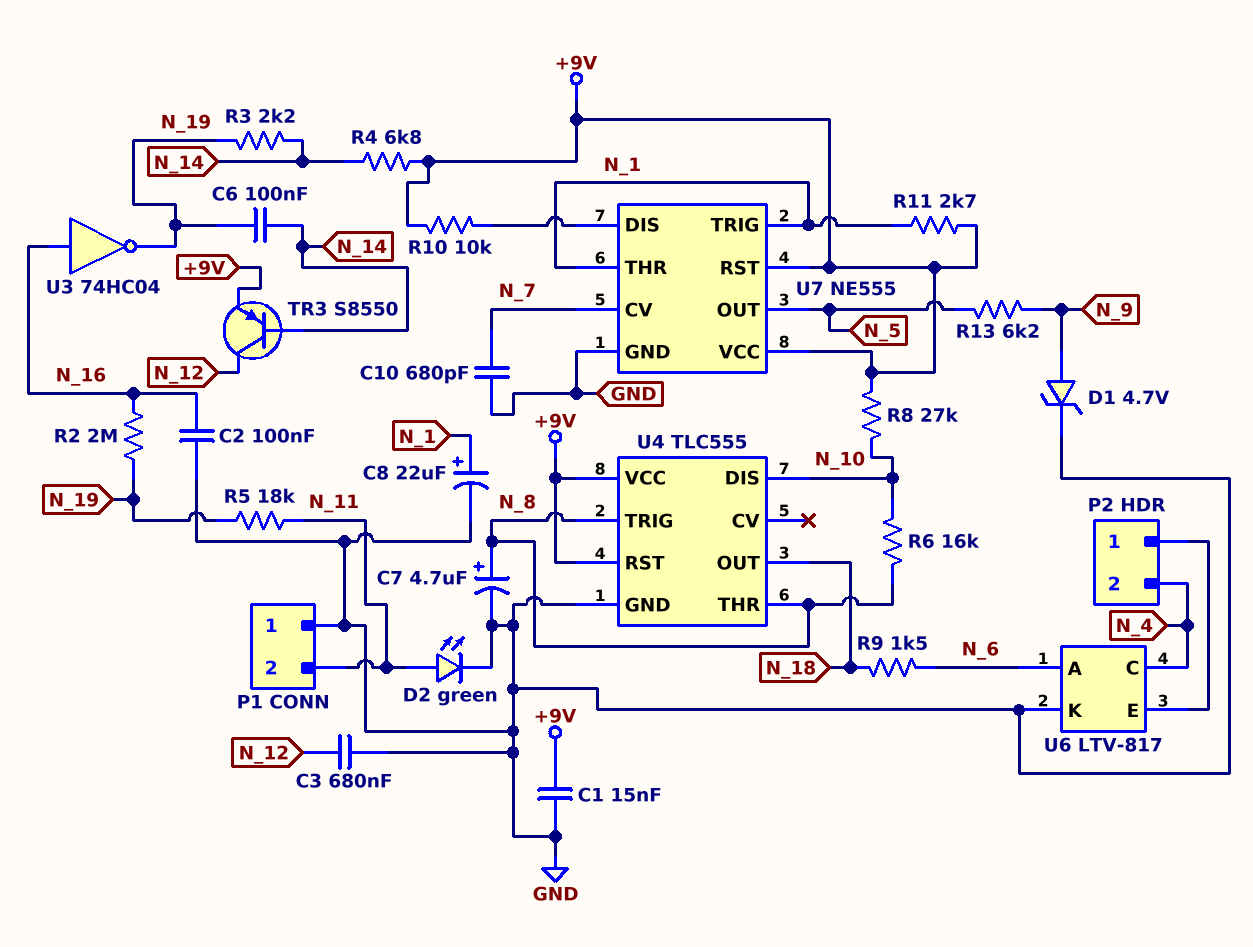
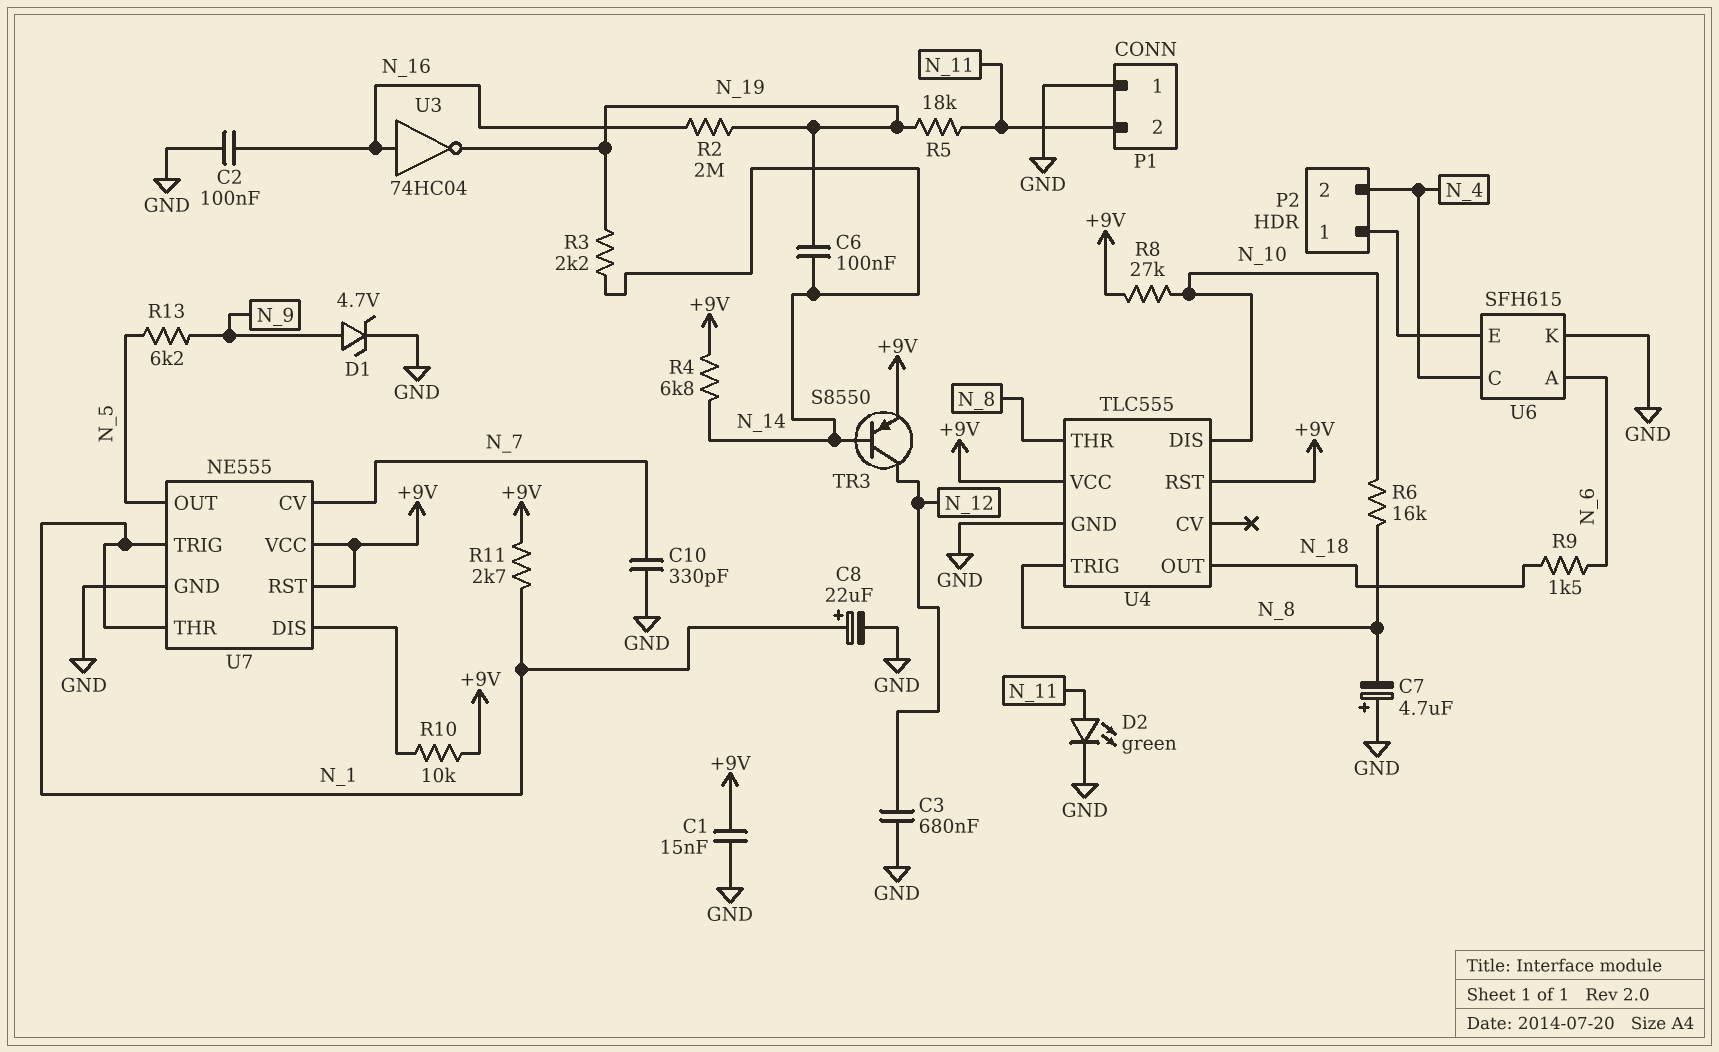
C7: 4.7uF (plus N_8, minus GND) -> 4.7uF (plus GND, minus N_8)
C10: 680pF (GND, N_7) -> 330pF (GND, N_7)
U6: LTV-817 -> SFH615

